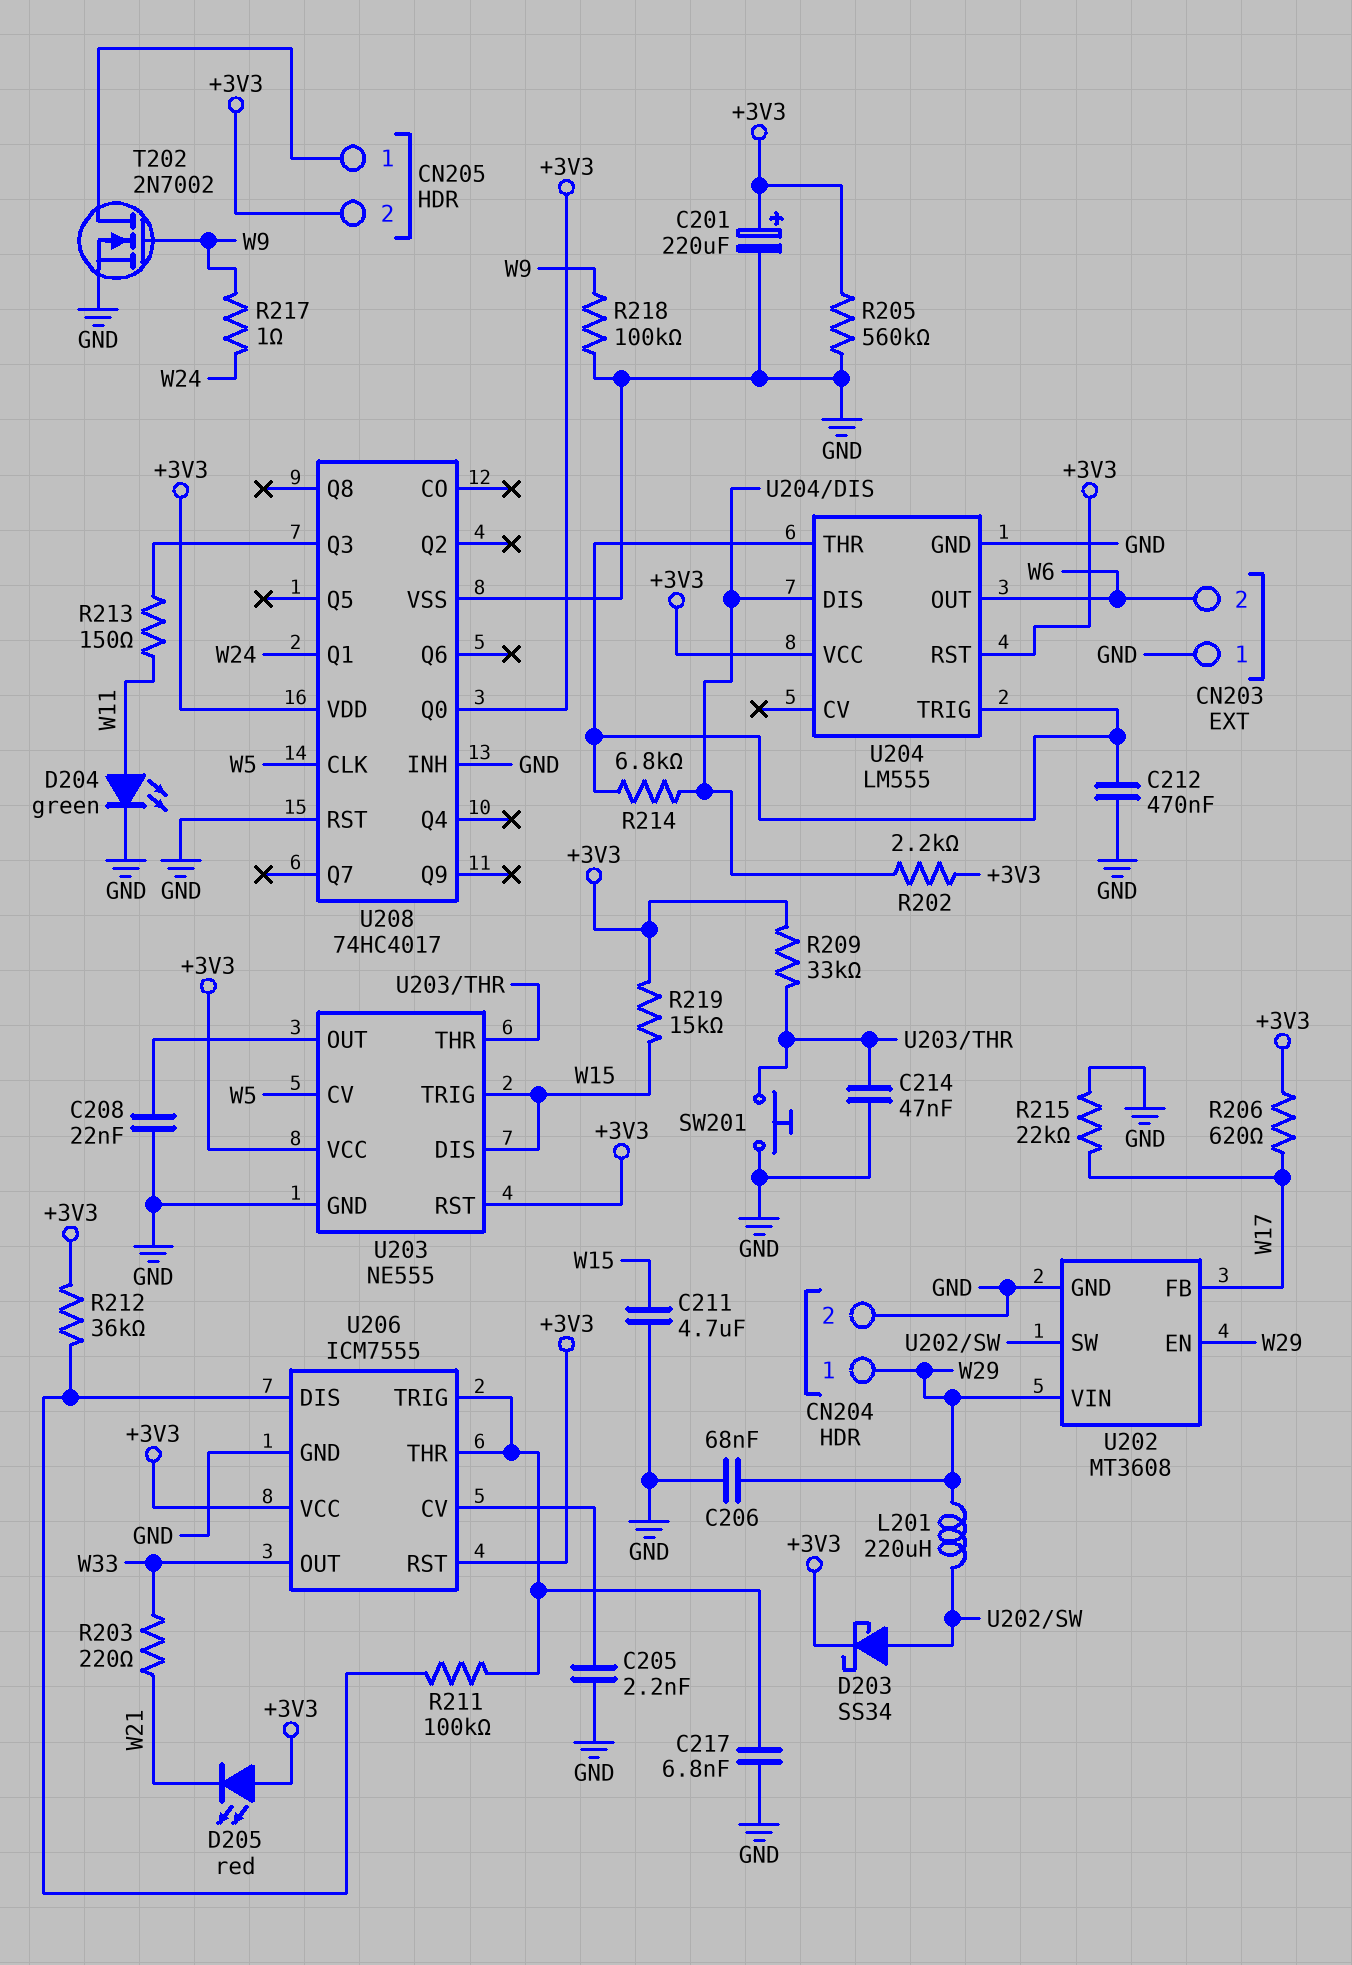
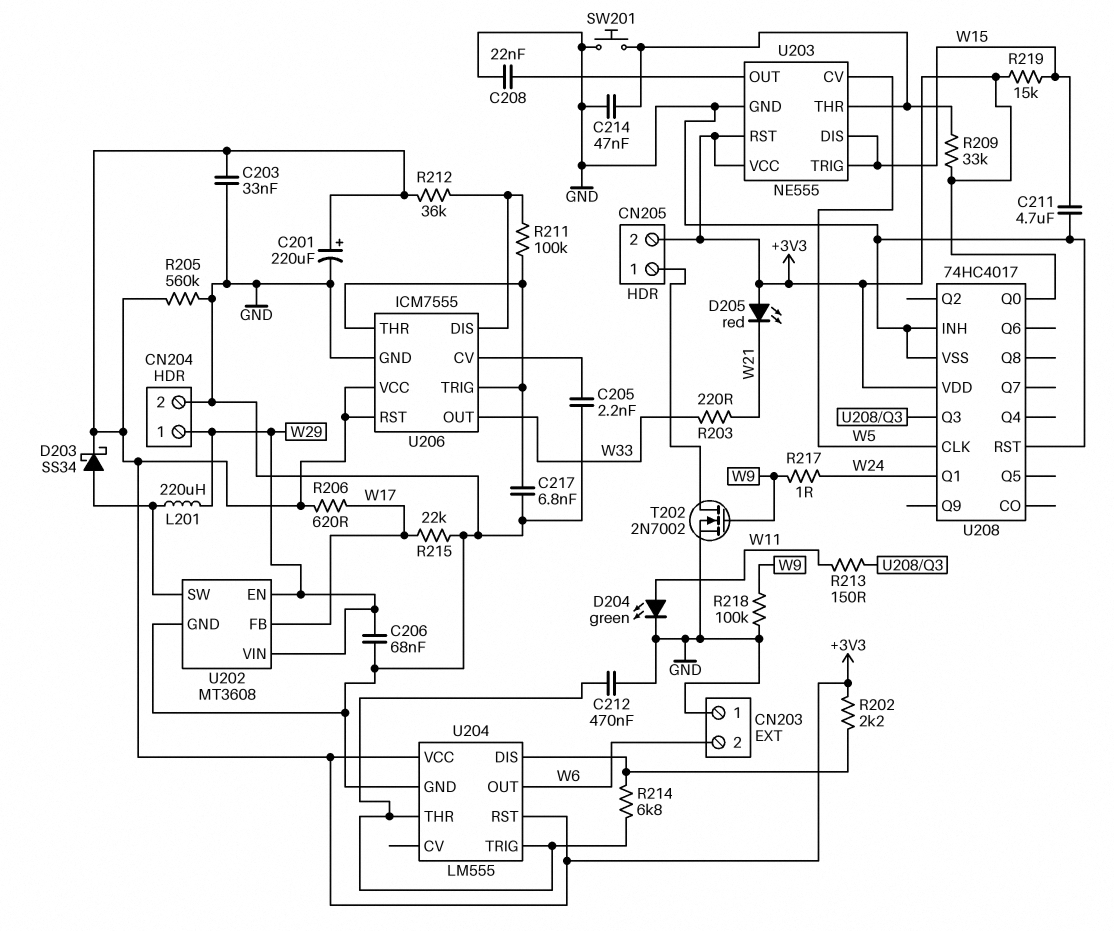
C203: none -> 33nF (+3V3, GND)

